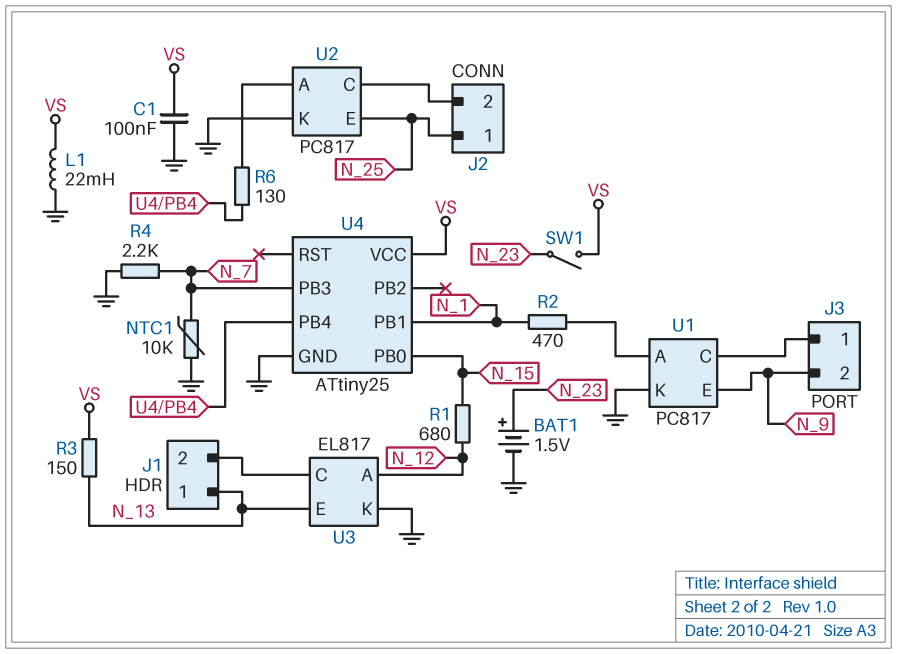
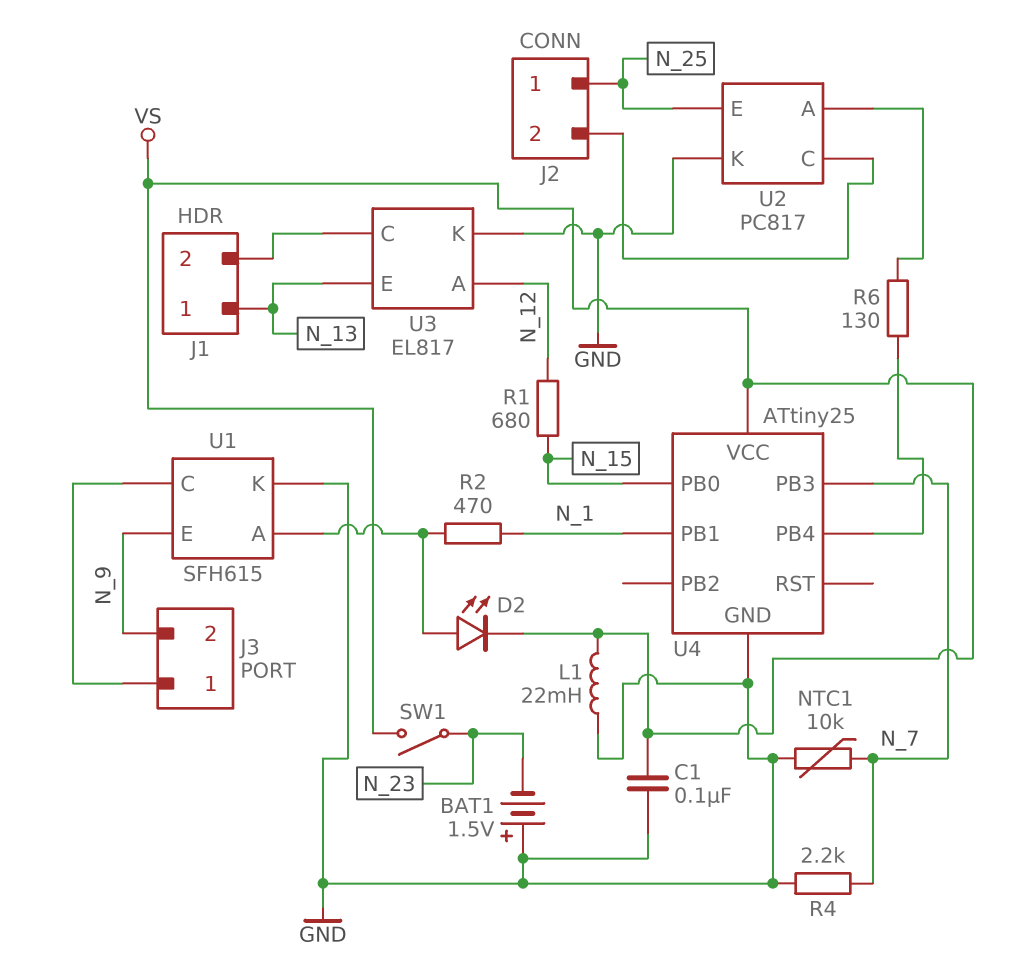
BAT1: 1.5V (plus N_23, minus GND) -> 1.5V (plus GND, minus N_23)
D2: none -> LED (A U1/A, K VS)
R3: 150 (N_13, VS) -> none
U1: PC817 -> SFH615

